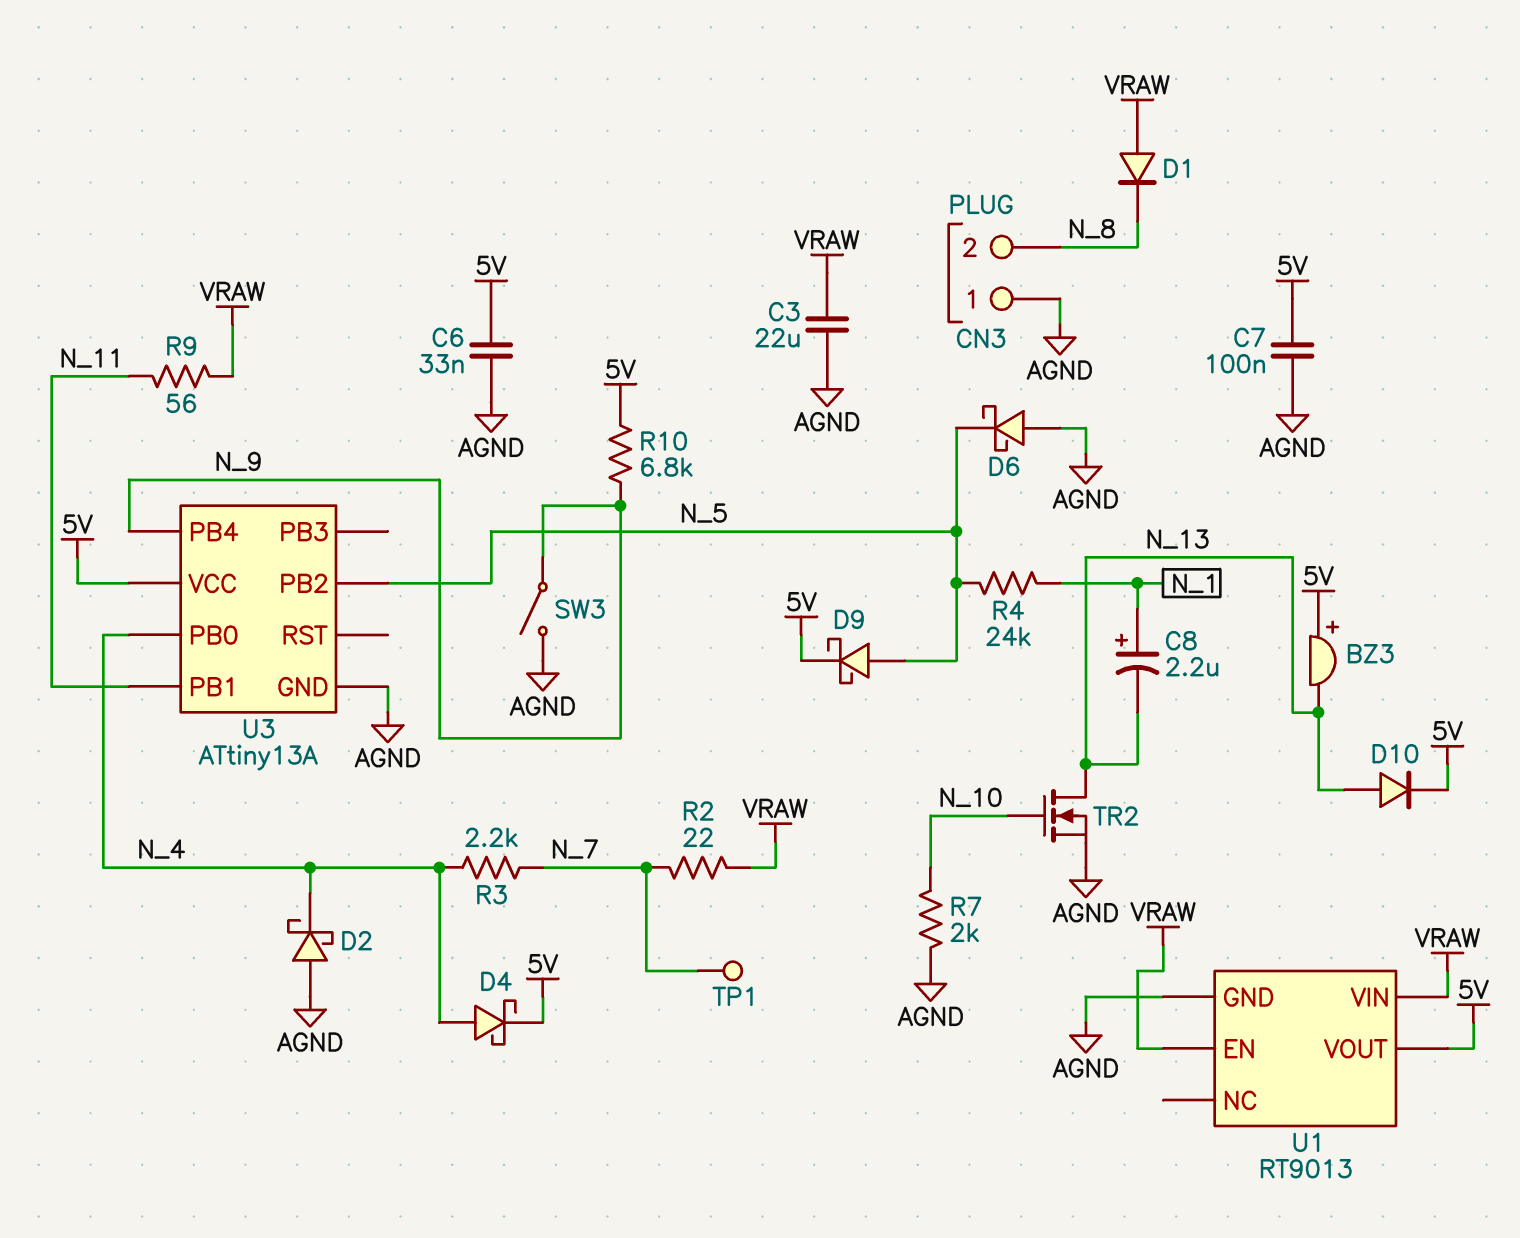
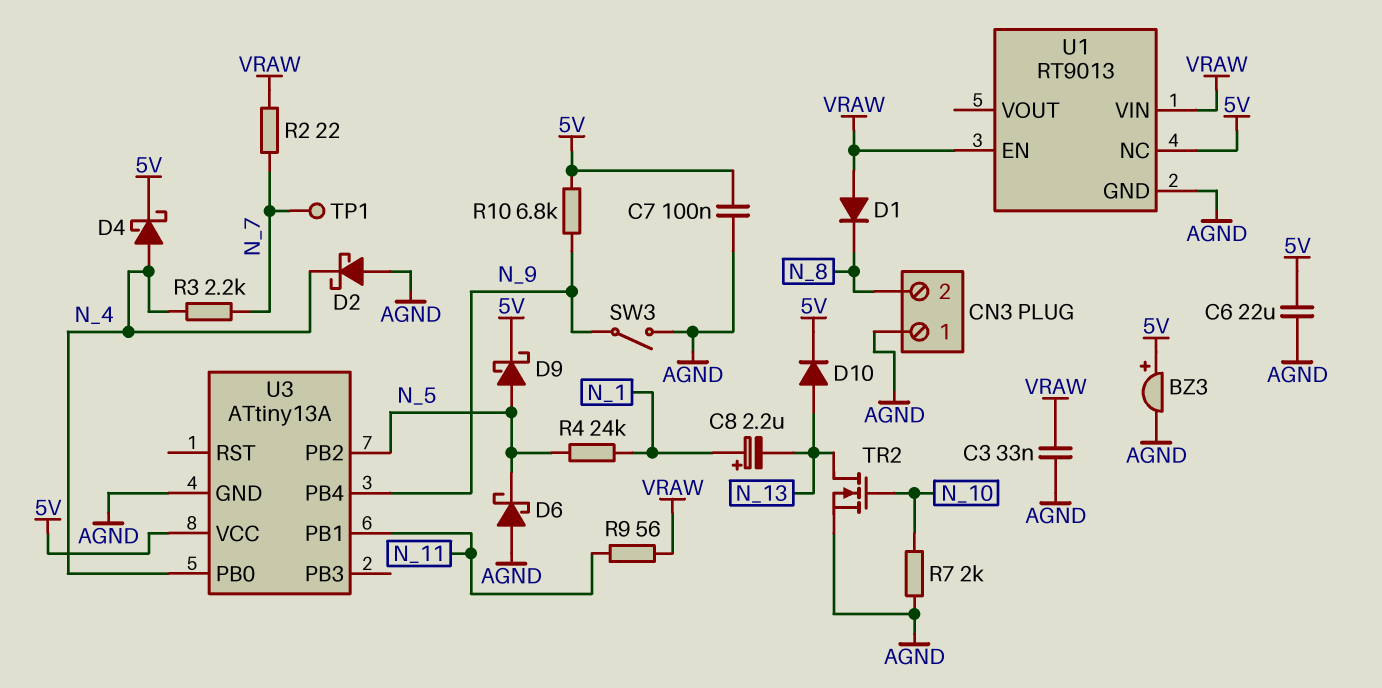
BZ3: buzzer (plus 5V, minus N_13) -> buzzer (plus 5V, minus AGND)
C3: 22uF (AGND, VRAW) -> 33nF (AGND, VRAW)
C6: 33nF (5V, AGND) -> 22uF (5V, AGND)
U1 pin NC: none -> 5V
U1 pin VOUT: 5V -> none

